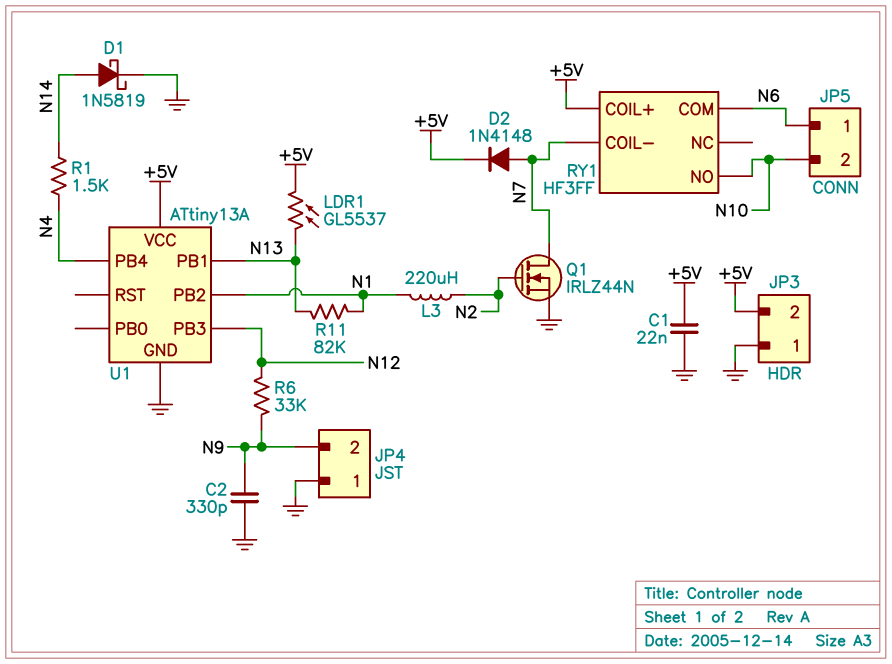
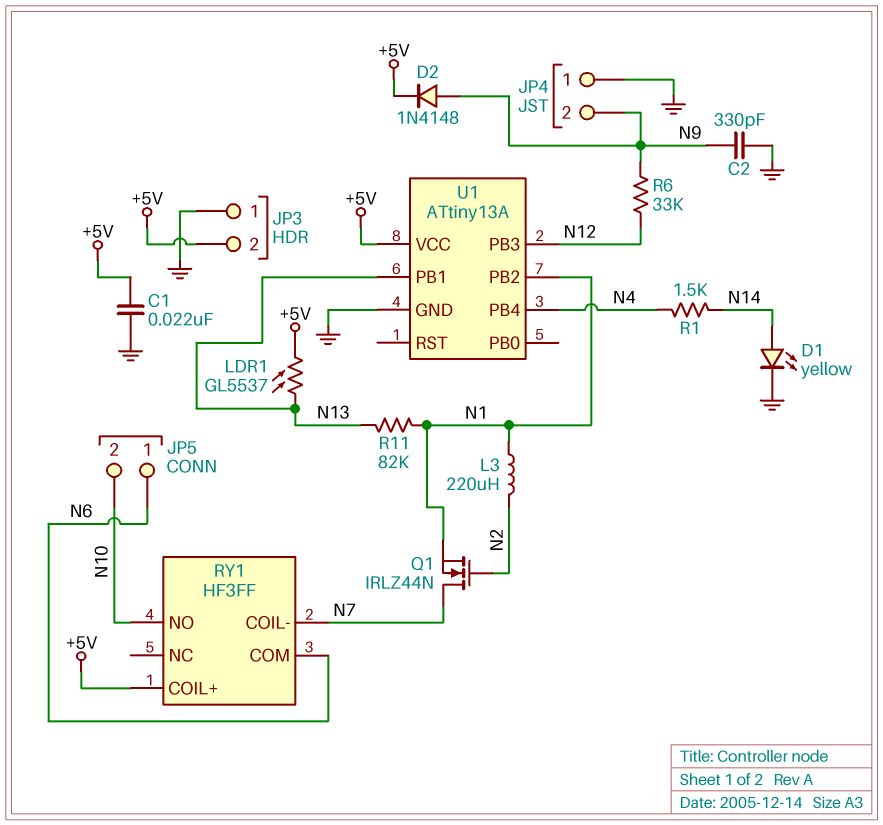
D1: schottky 1N5819 (A N14, K GND) -> LED yellow (A N14, K GND)
D2: diode 1N4148 (A N7, K +5V) -> diode 1N4148 (A N9, K +5V)
Q1: NMOS IRLZ44N (G N2, D N7, S GND) -> NMOS IRLZ44N (G N2, D N7, S N1)

